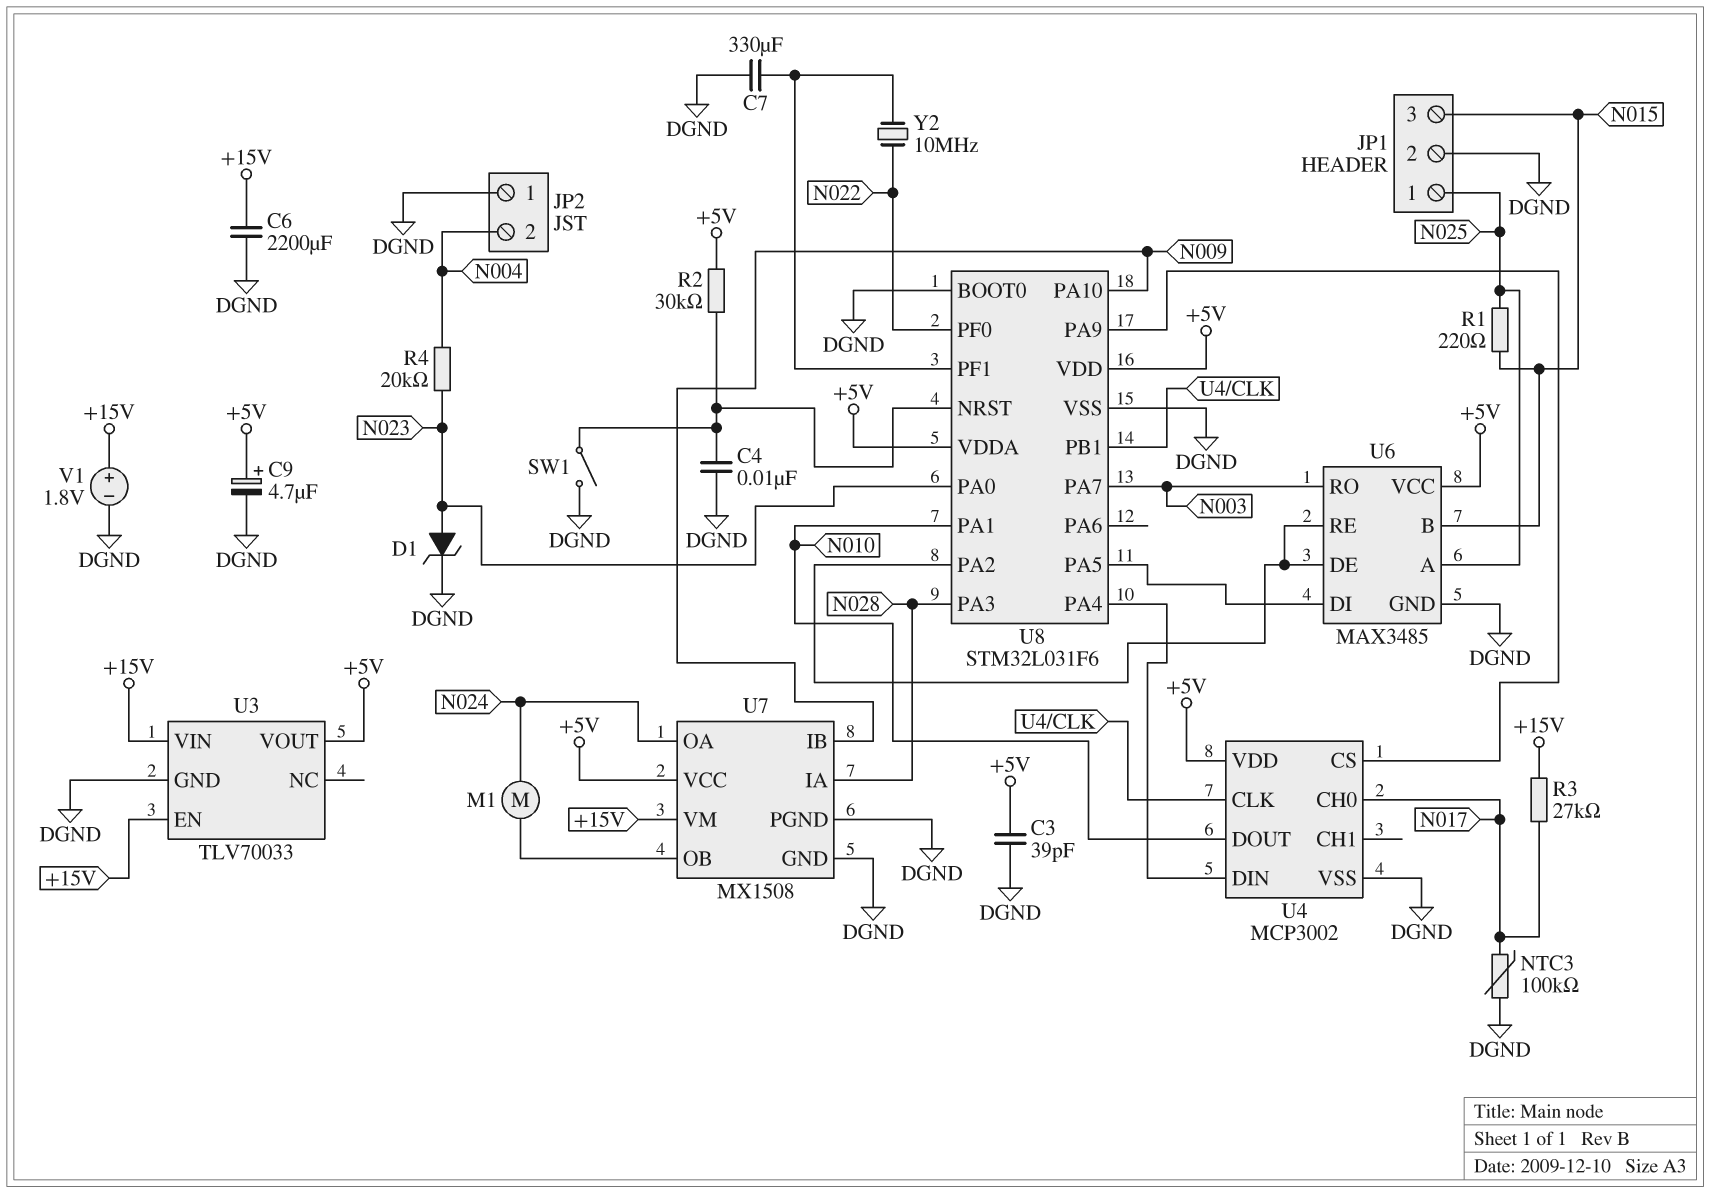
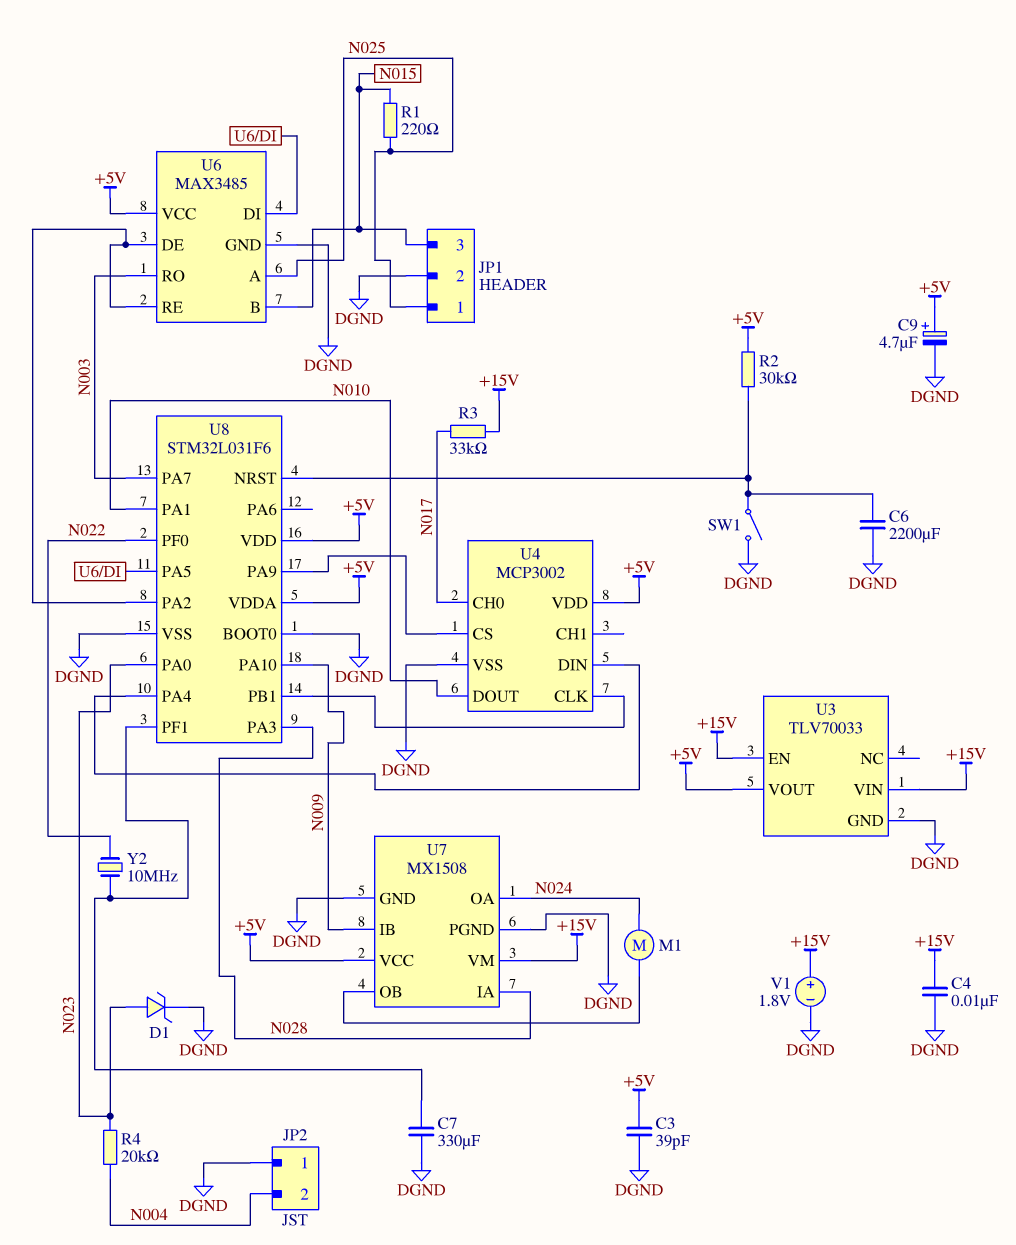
C4: 10nF (DGND, U8/NRST) -> 10nF (+15V, DGND)
C6: 2200uF (+15V, DGND) -> 2200uF (DGND, U8/NRST)
NTC3: 100k (DGND, N017) -> none
R3: 27k (+15V, N017) -> 33k (+15V, N017)

